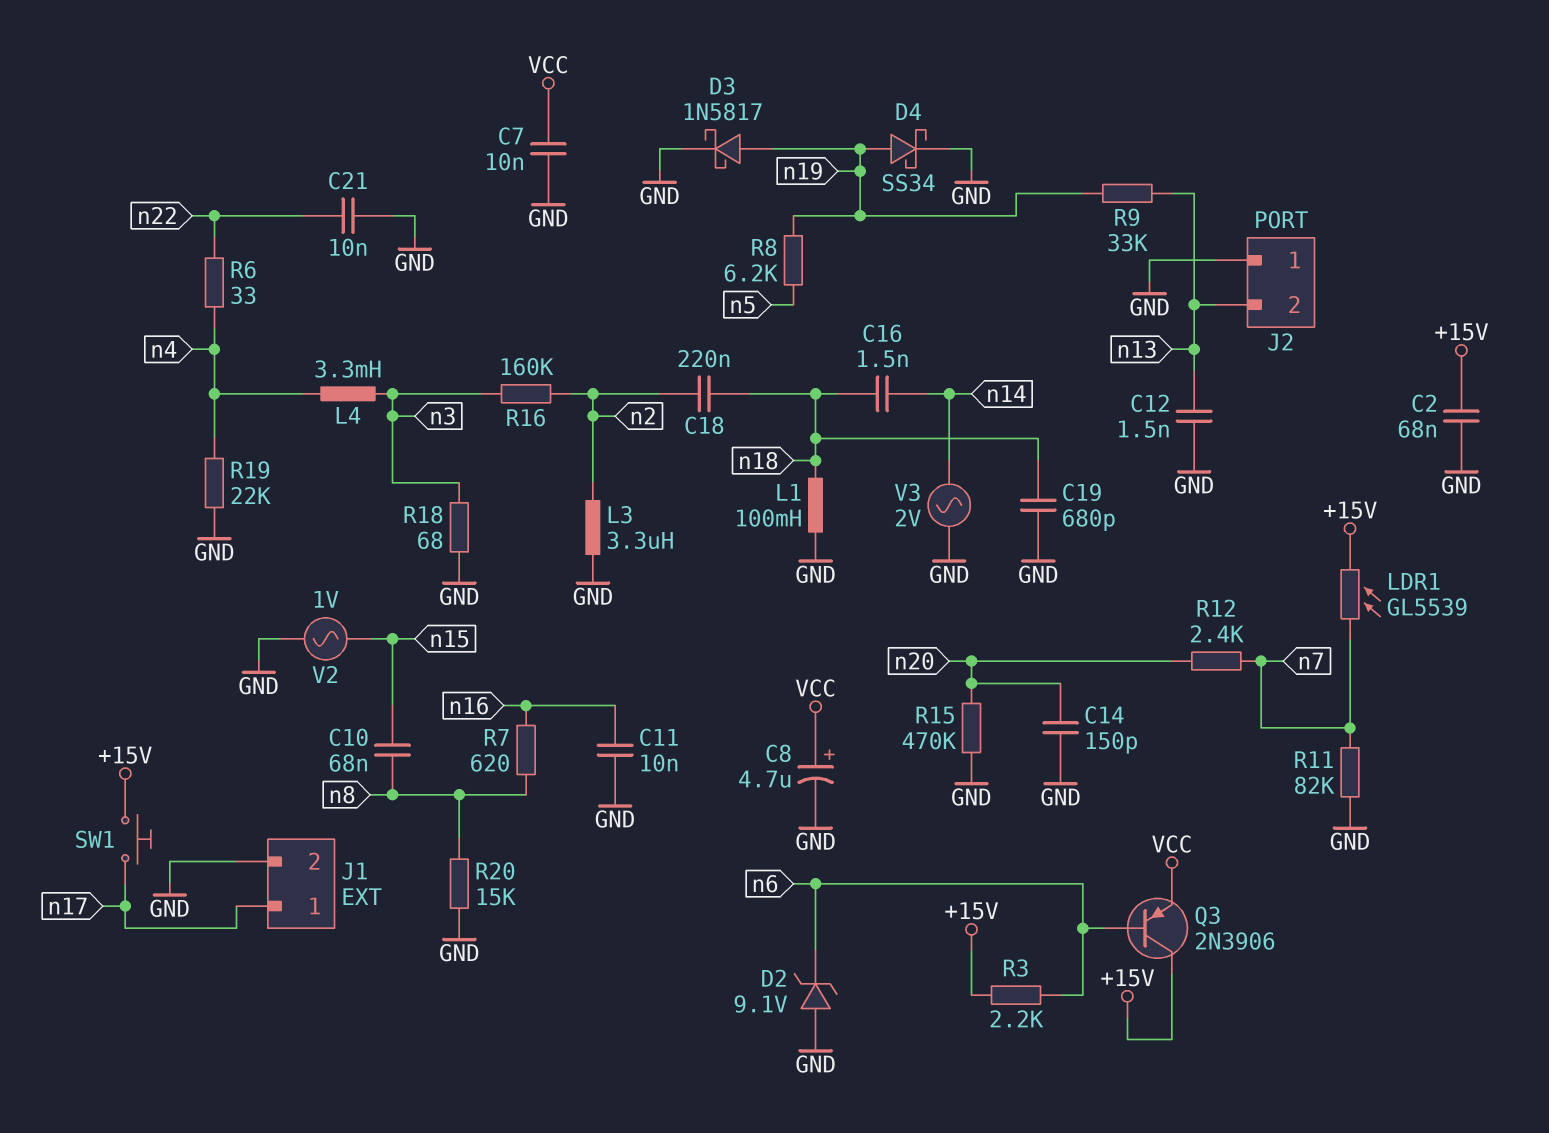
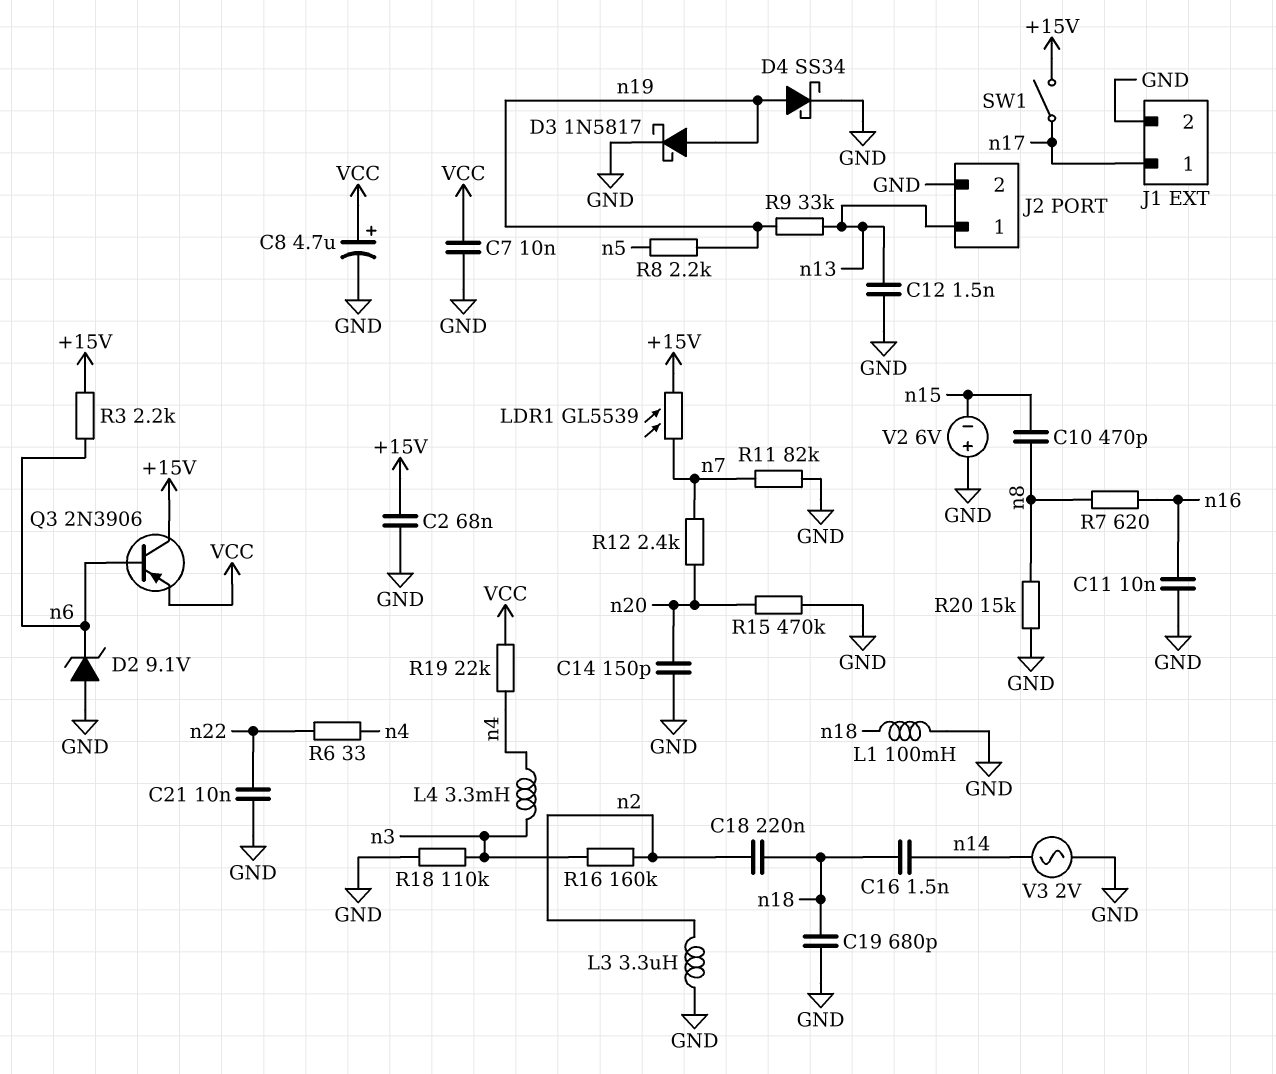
C10: 68nF (n8, n15) -> 470pF (n8, n15)
J2 pin 1: GND -> n13
J2 pin 2: n13 -> GND
R8: 6.2k (n5, n19) -> 2.2k (n5, n19)
R18: 68 (GND, n3) -> 110k (GND, n3)
R19: 22k (GND, n4) -> 22k (VCC, n4)
SW1: button (+15V, n17) -> switch (+15V, n17)
V2: AC 1V (GND, n15) -> 6V (plus GND, minus n15)

